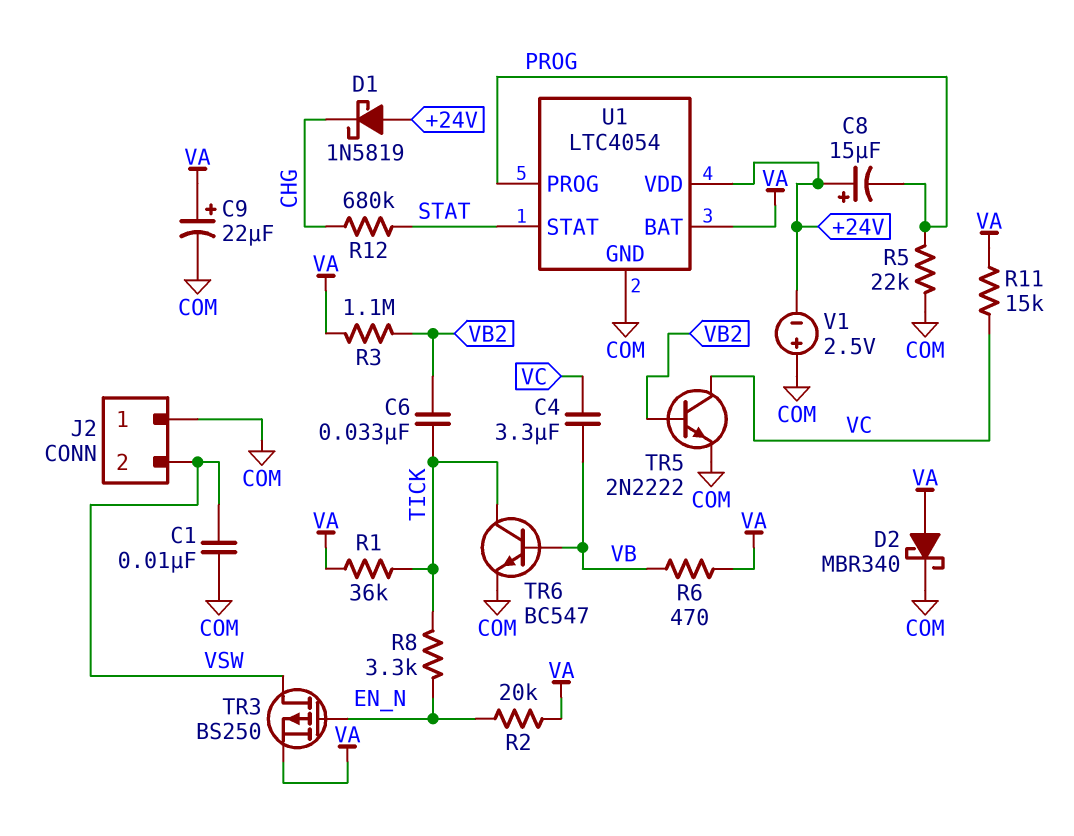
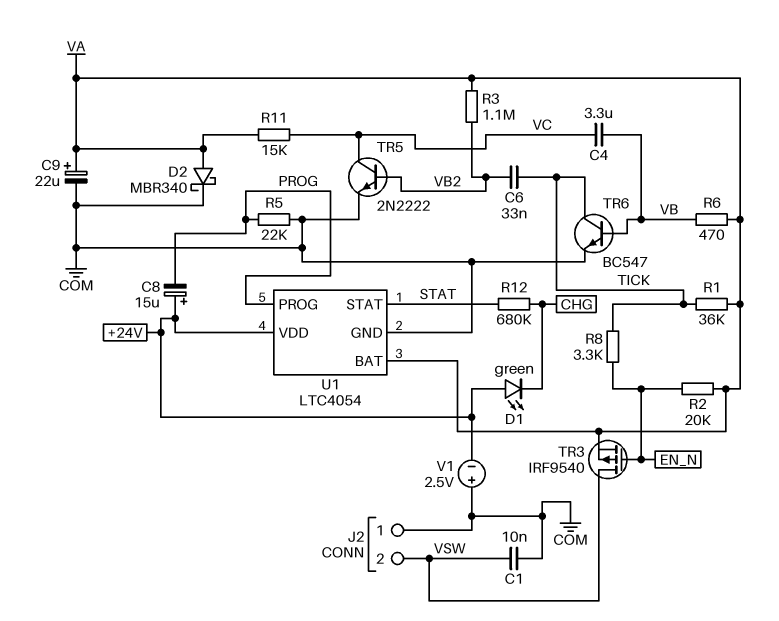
D1: schottky 1N5819 (A +24V, K CHG) -> LED green (A +24V, K CHG)
TR3: PMOS BS250 (G EN_N, D VSW, S VA) -> PMOS IRF9540 (G EN_N, D VSW, S VA)

